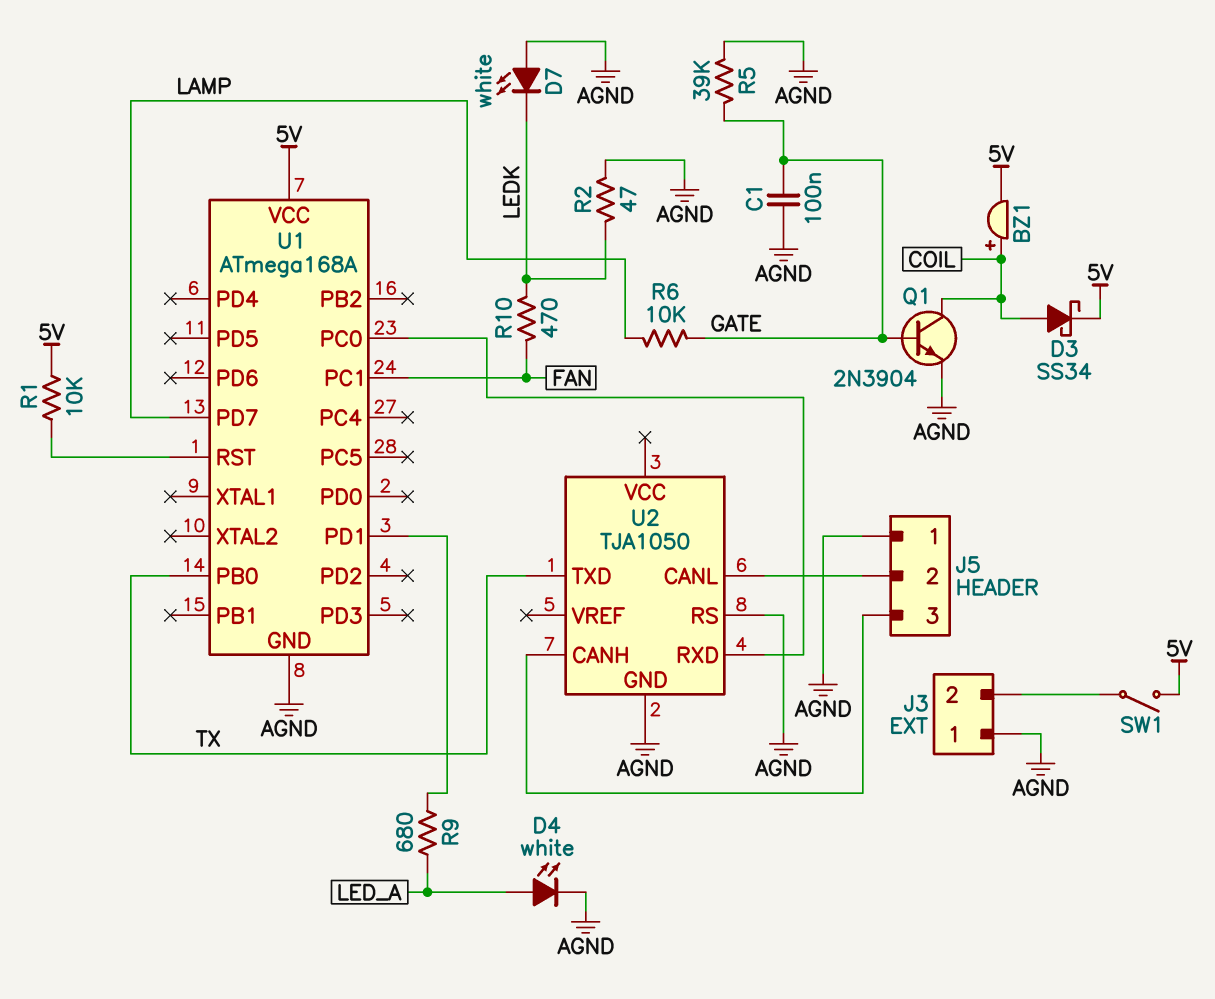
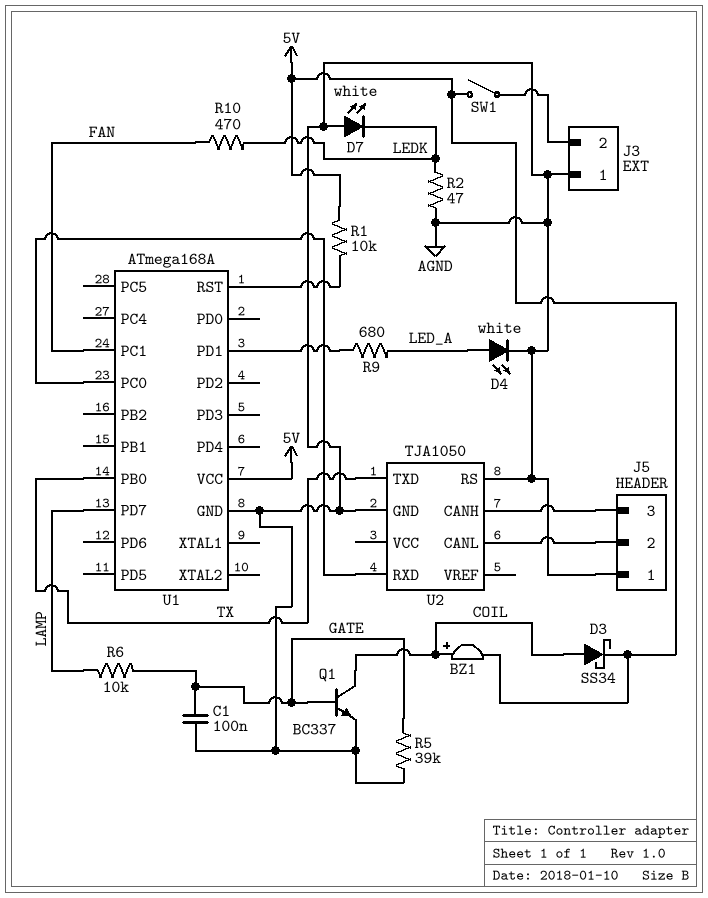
Q1: NPN 2N3904 (B GATE, C COIL, E AGND) -> NPN BC337 (B GATE, C COIL, E AGND)

